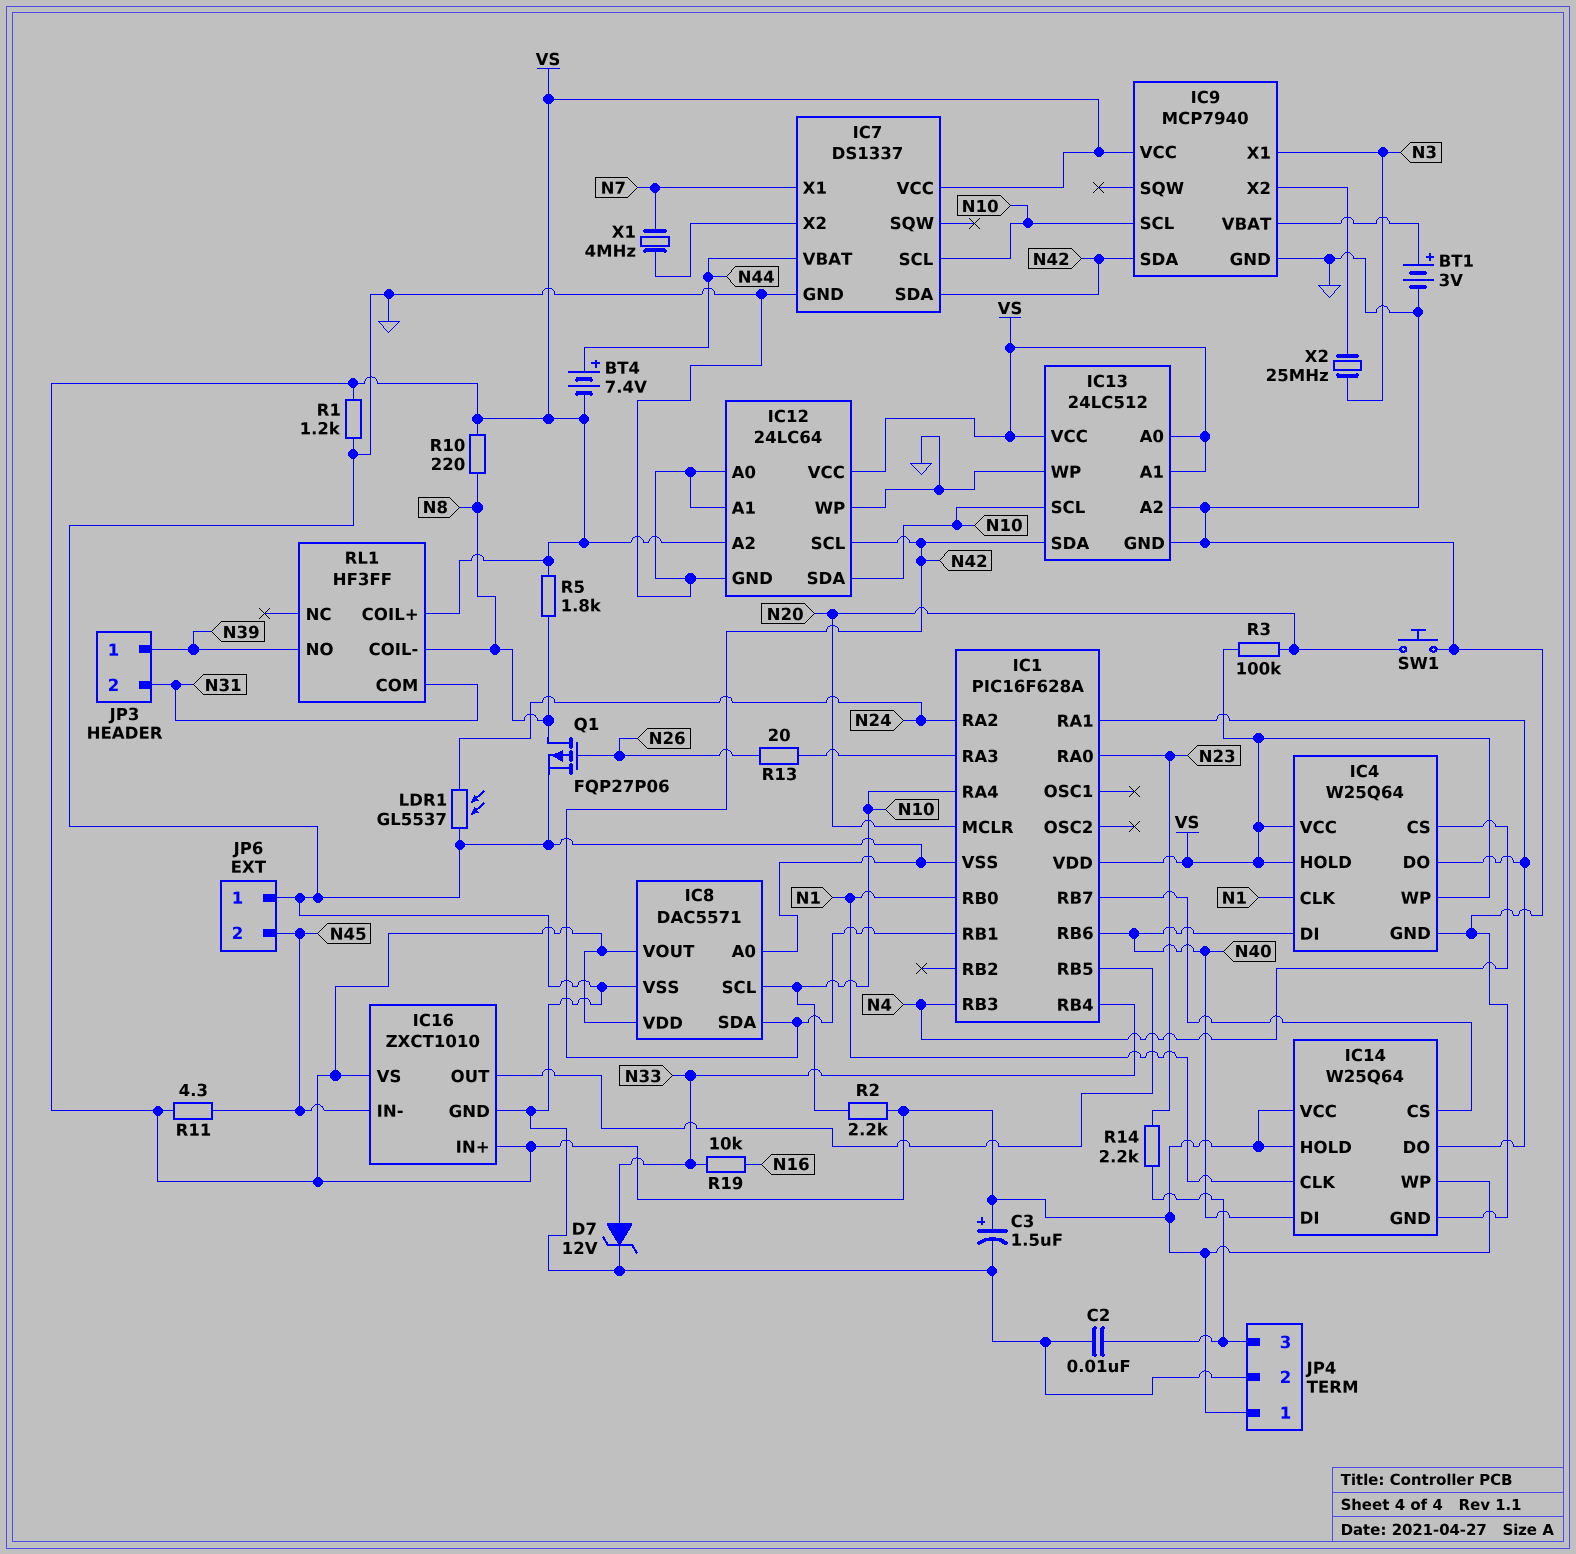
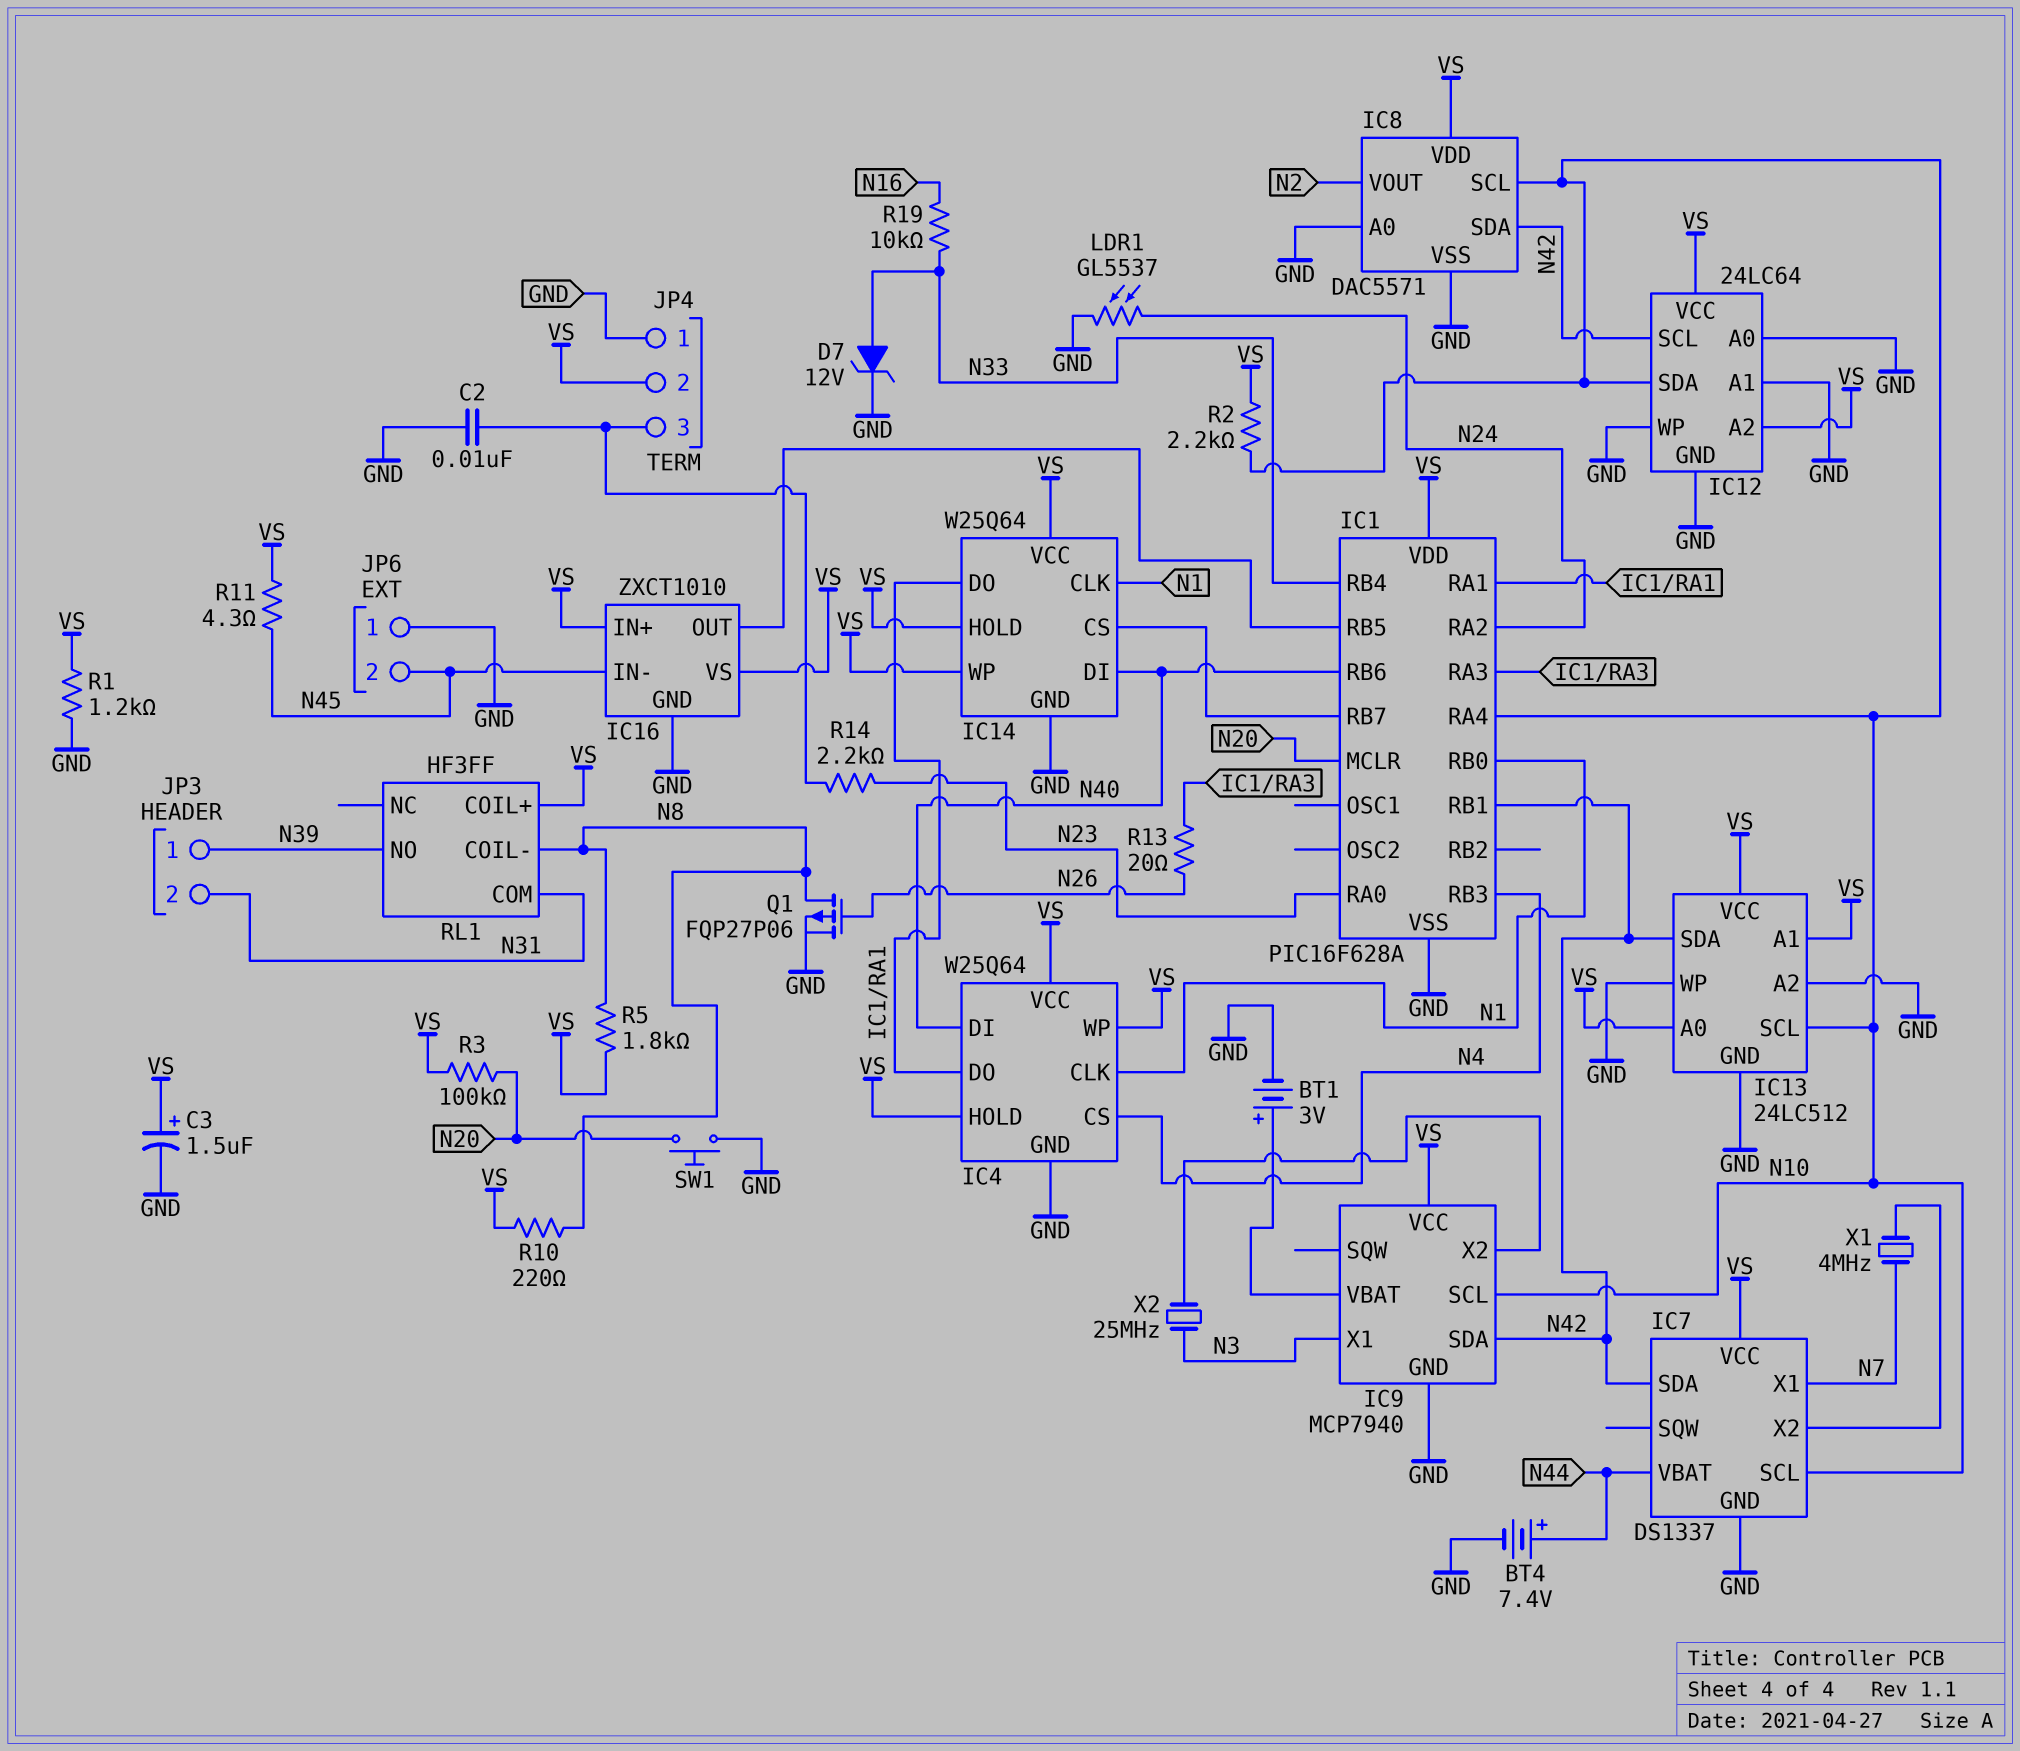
BT4: 7.4V (plus N44, minus VS) -> 7.4V (plus N44, minus GND)
IC8 pin VOUT: VS -> N2
JP4 pin 1: VS -> GND
JP4 pin 2: GND -> VS

